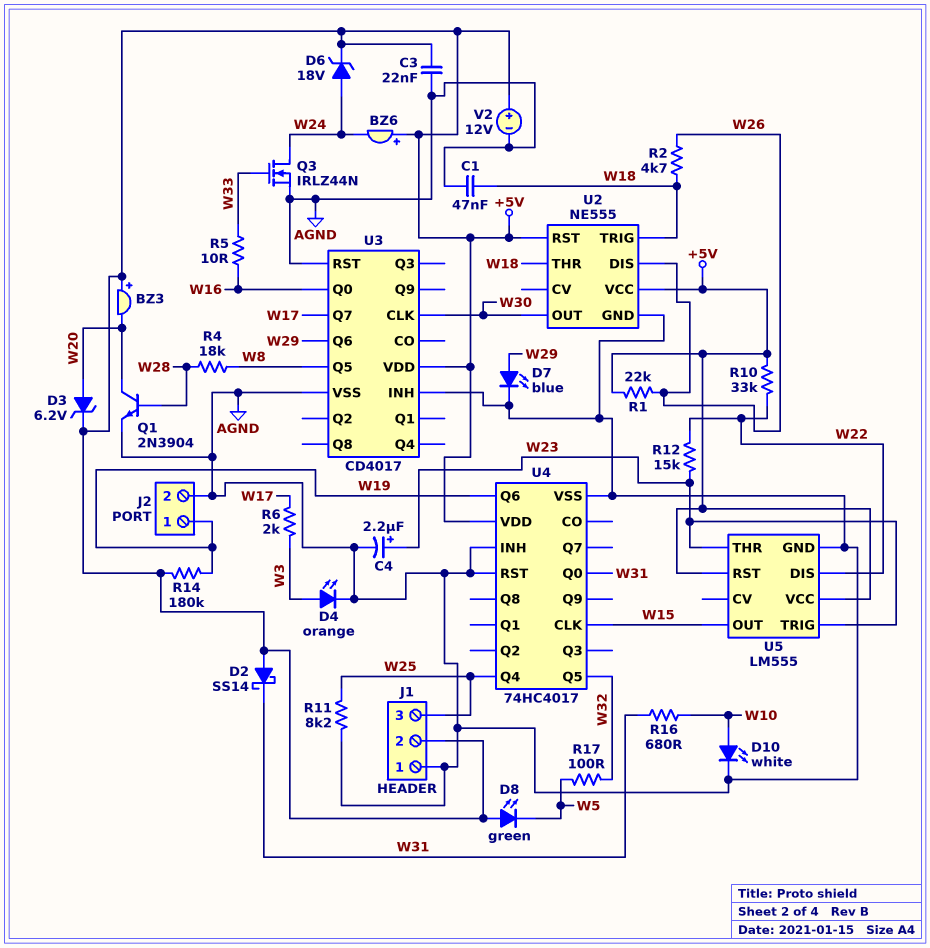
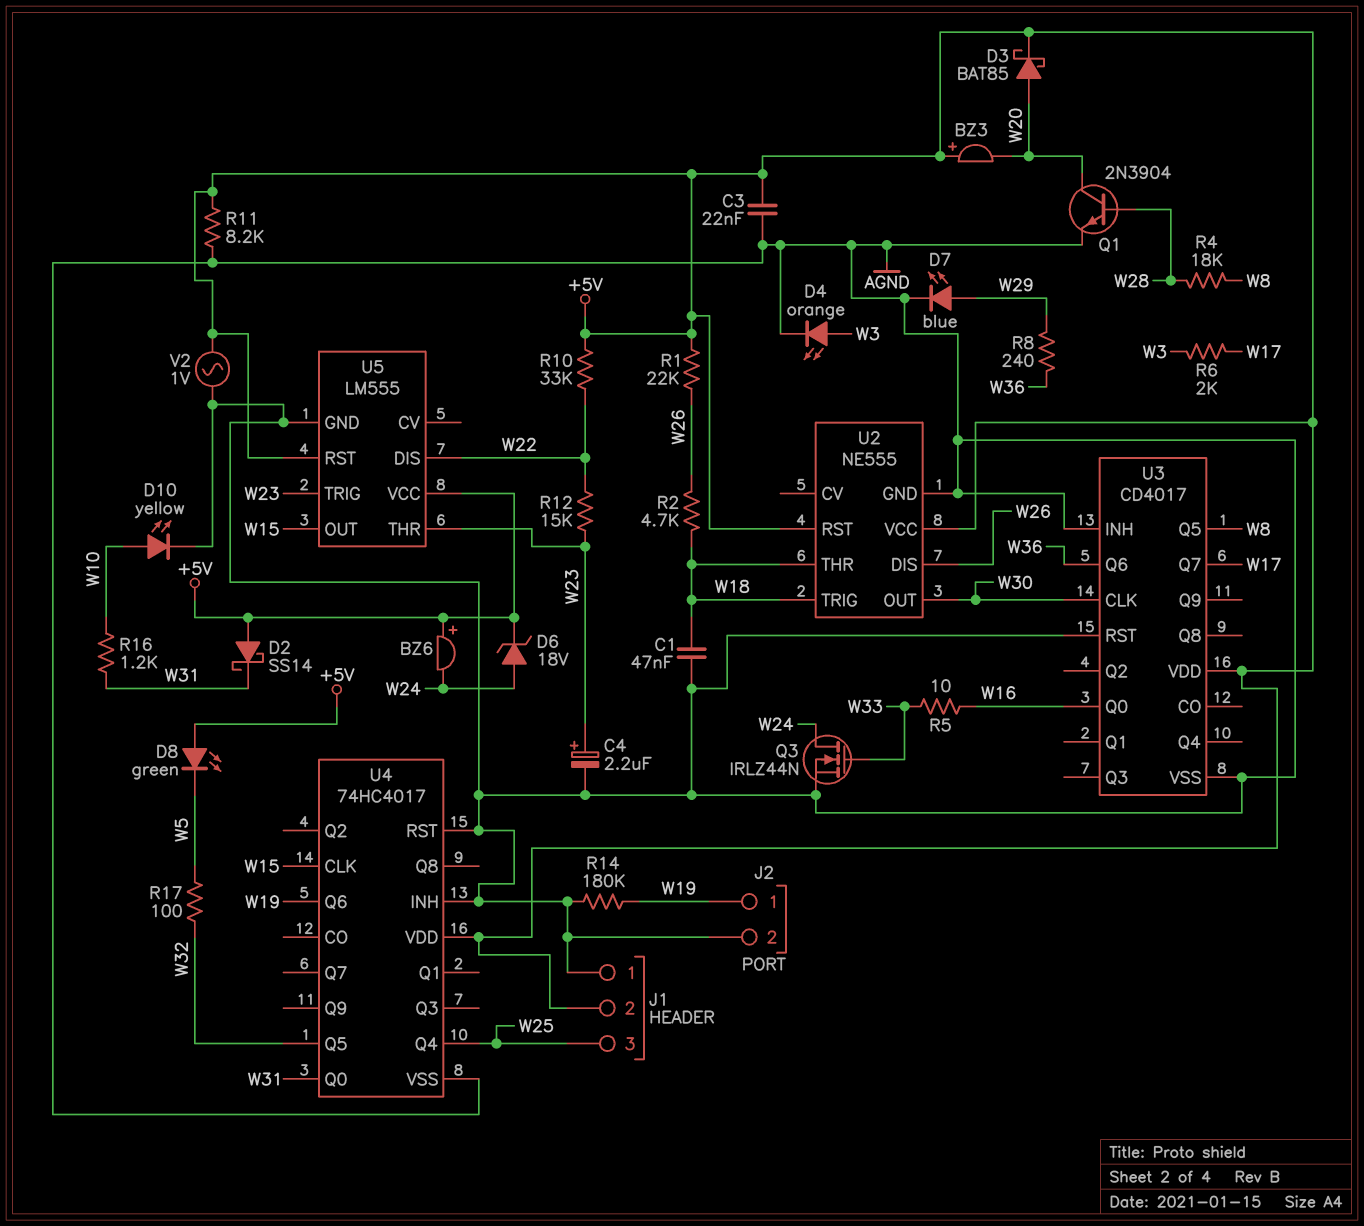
D3: zener 6.2V (A W20, K +5V) -> schottky BAT85 (A W20, K +5V)
D10: LED white (A W10, K AGND) -> LED yellow (A W10, K AGND)
R8: none -> 240 (W29, W36)
R11: 8.2k (AGND, W25) -> 8.2k (+5V, AGND)
R14: 180k (+5V, W19) -> 180k (AGND, W19)
R16: 680 (W10, W31) -> 1.2k (W10, W31)
U3 pin Q6: W29 -> W36
V2: 12V (plus +5V, minus AGND) -> AC 1V (+5V, AGND)

